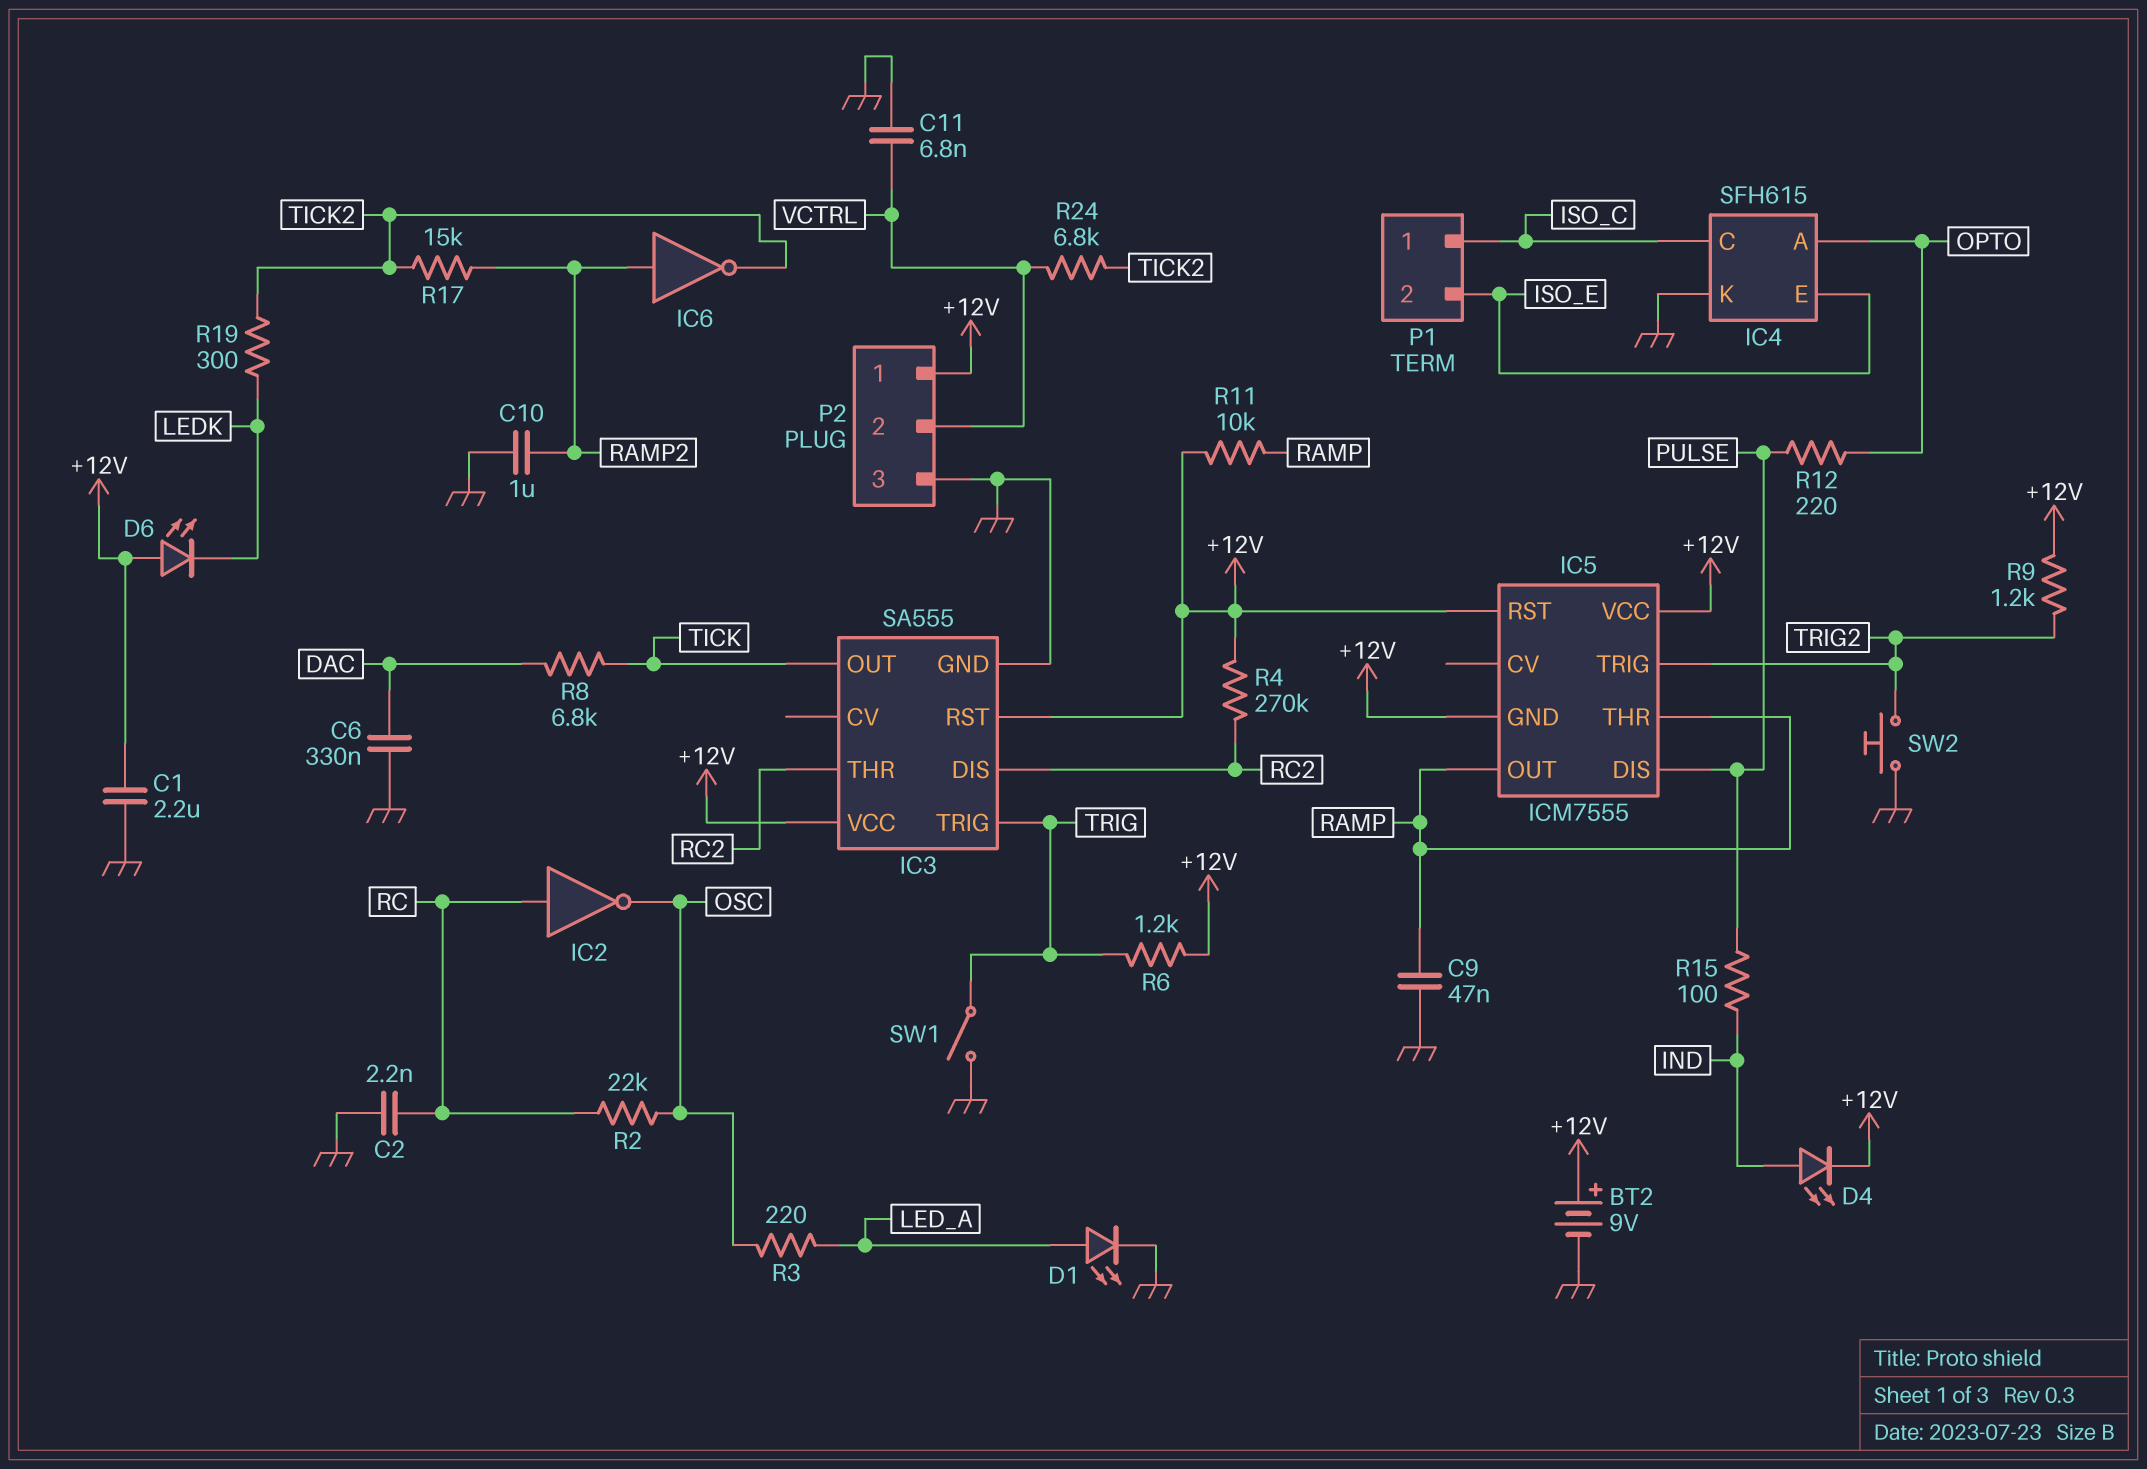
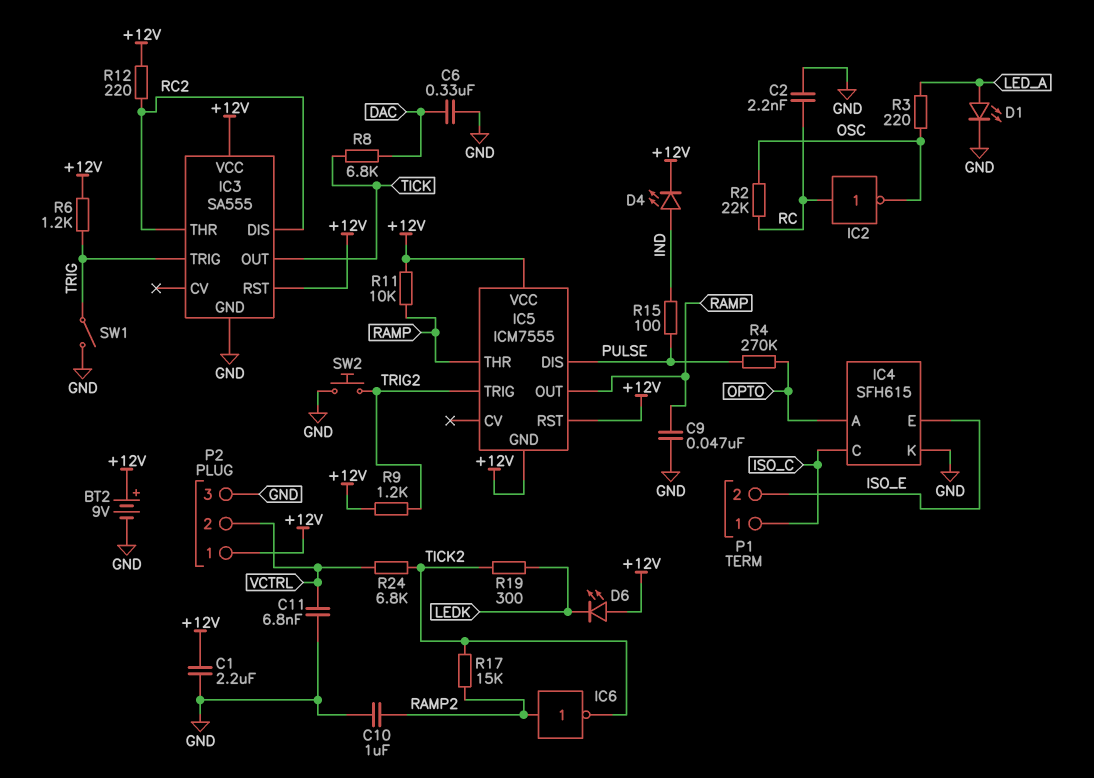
R4: 270k (+12V, RC2) -> 270k (OPTO, PULSE)
R12: 220 (OPTO, PULSE) -> 220 (+12V, RC2)

